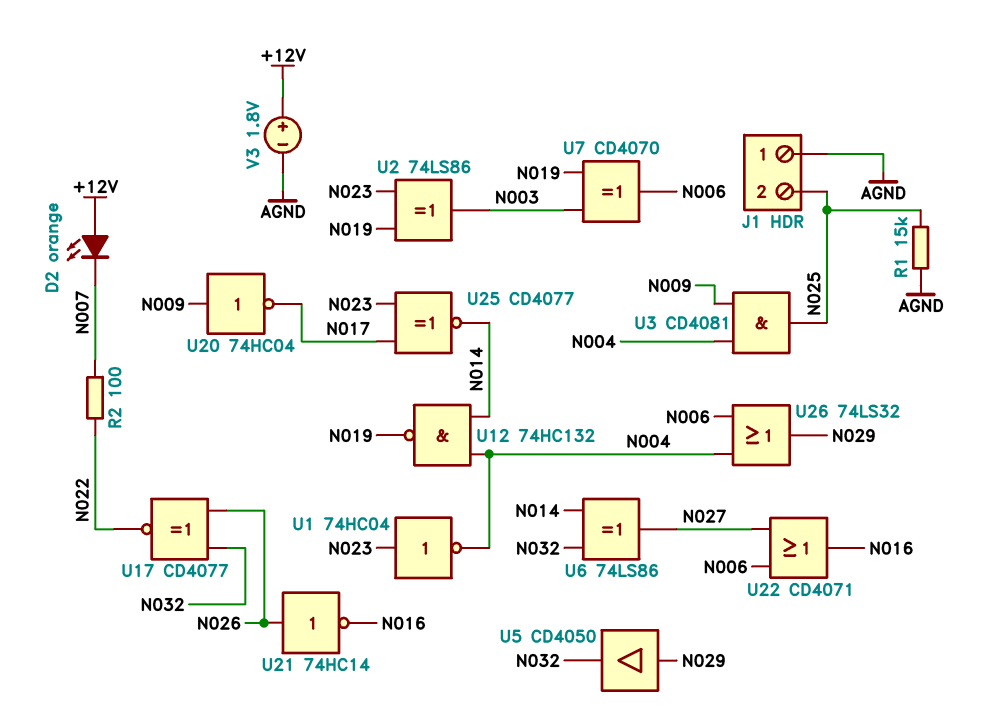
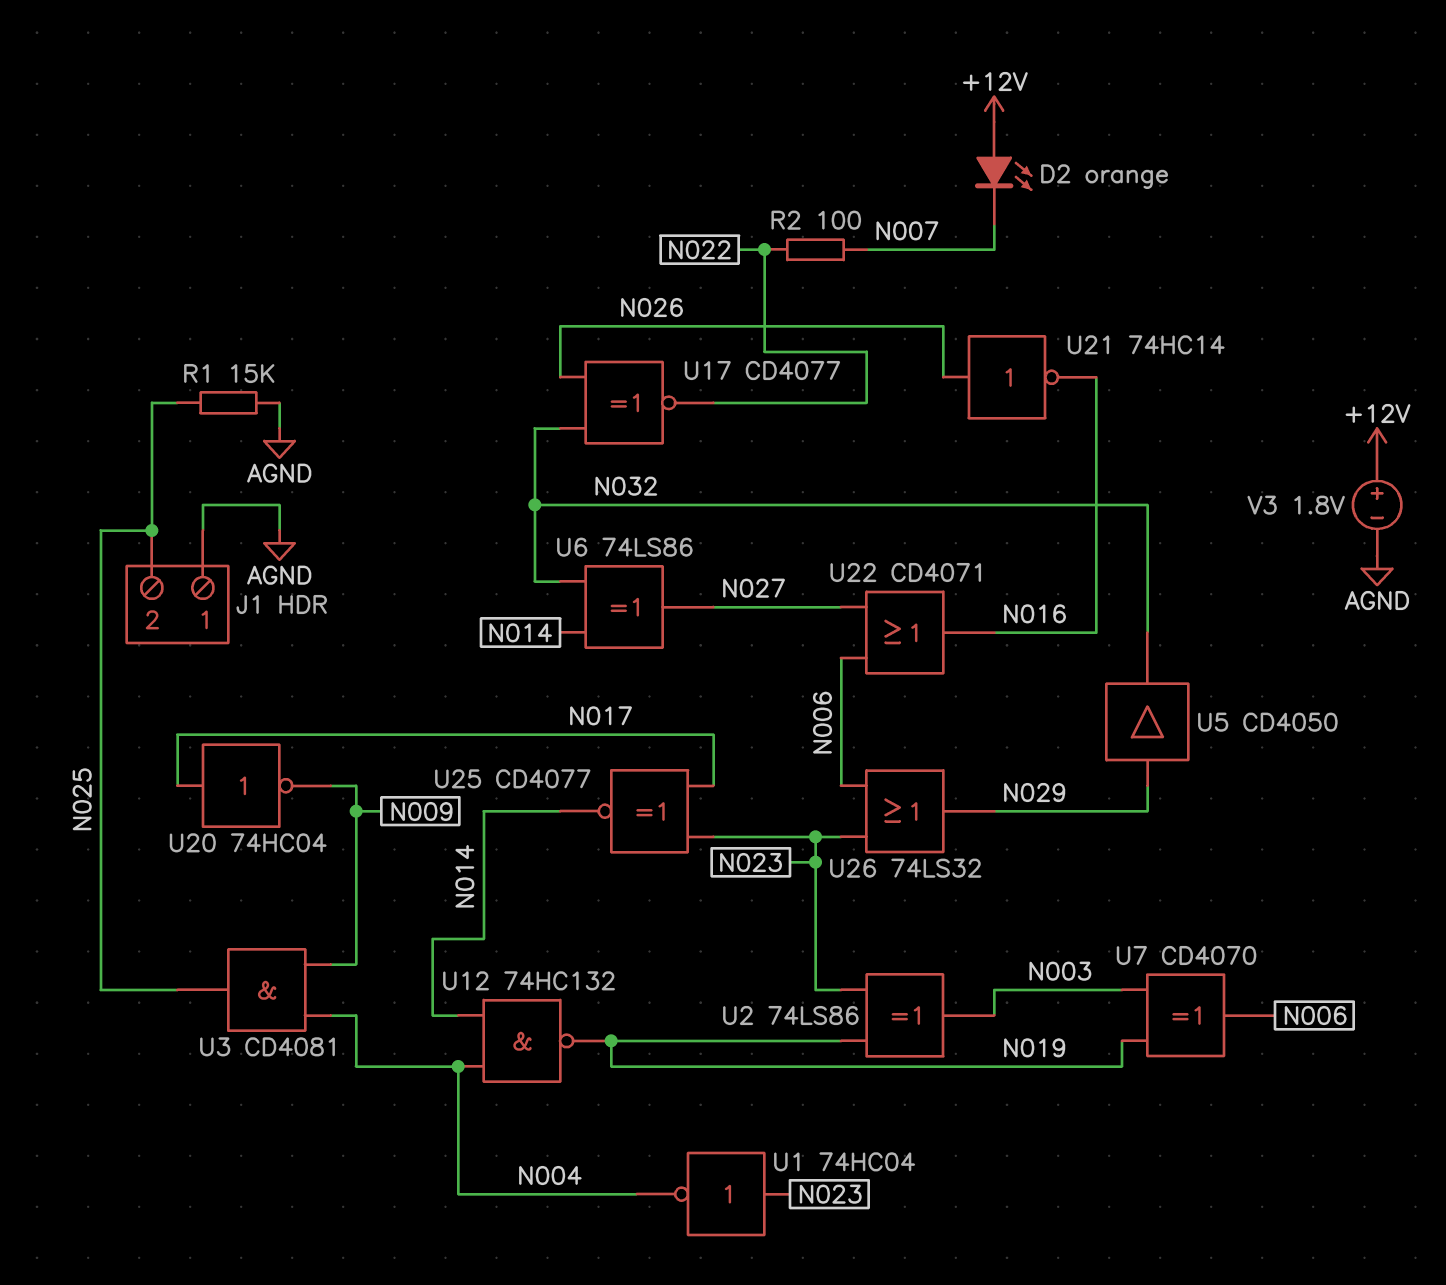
U20: NOT 74HC04 (in N009, out N017) -> NOT 74HC04 (in N017, out N009)
U26: OR 74LS32 (in N004, in N006, out N029) -> OR 74LS32 (in N006, in N023, out N029)

